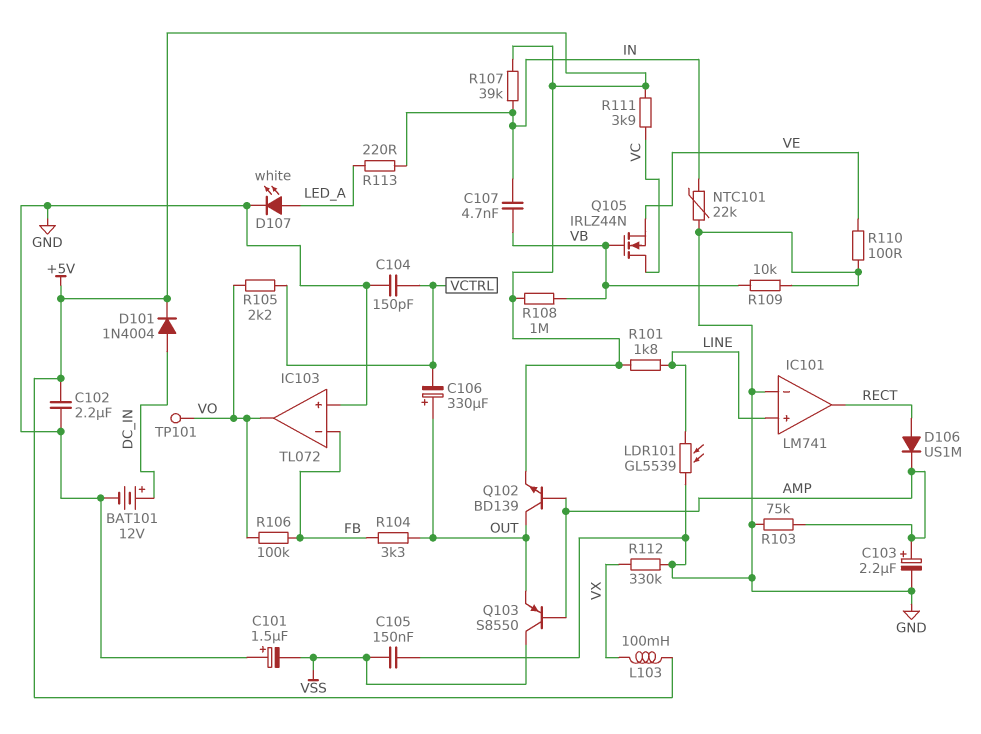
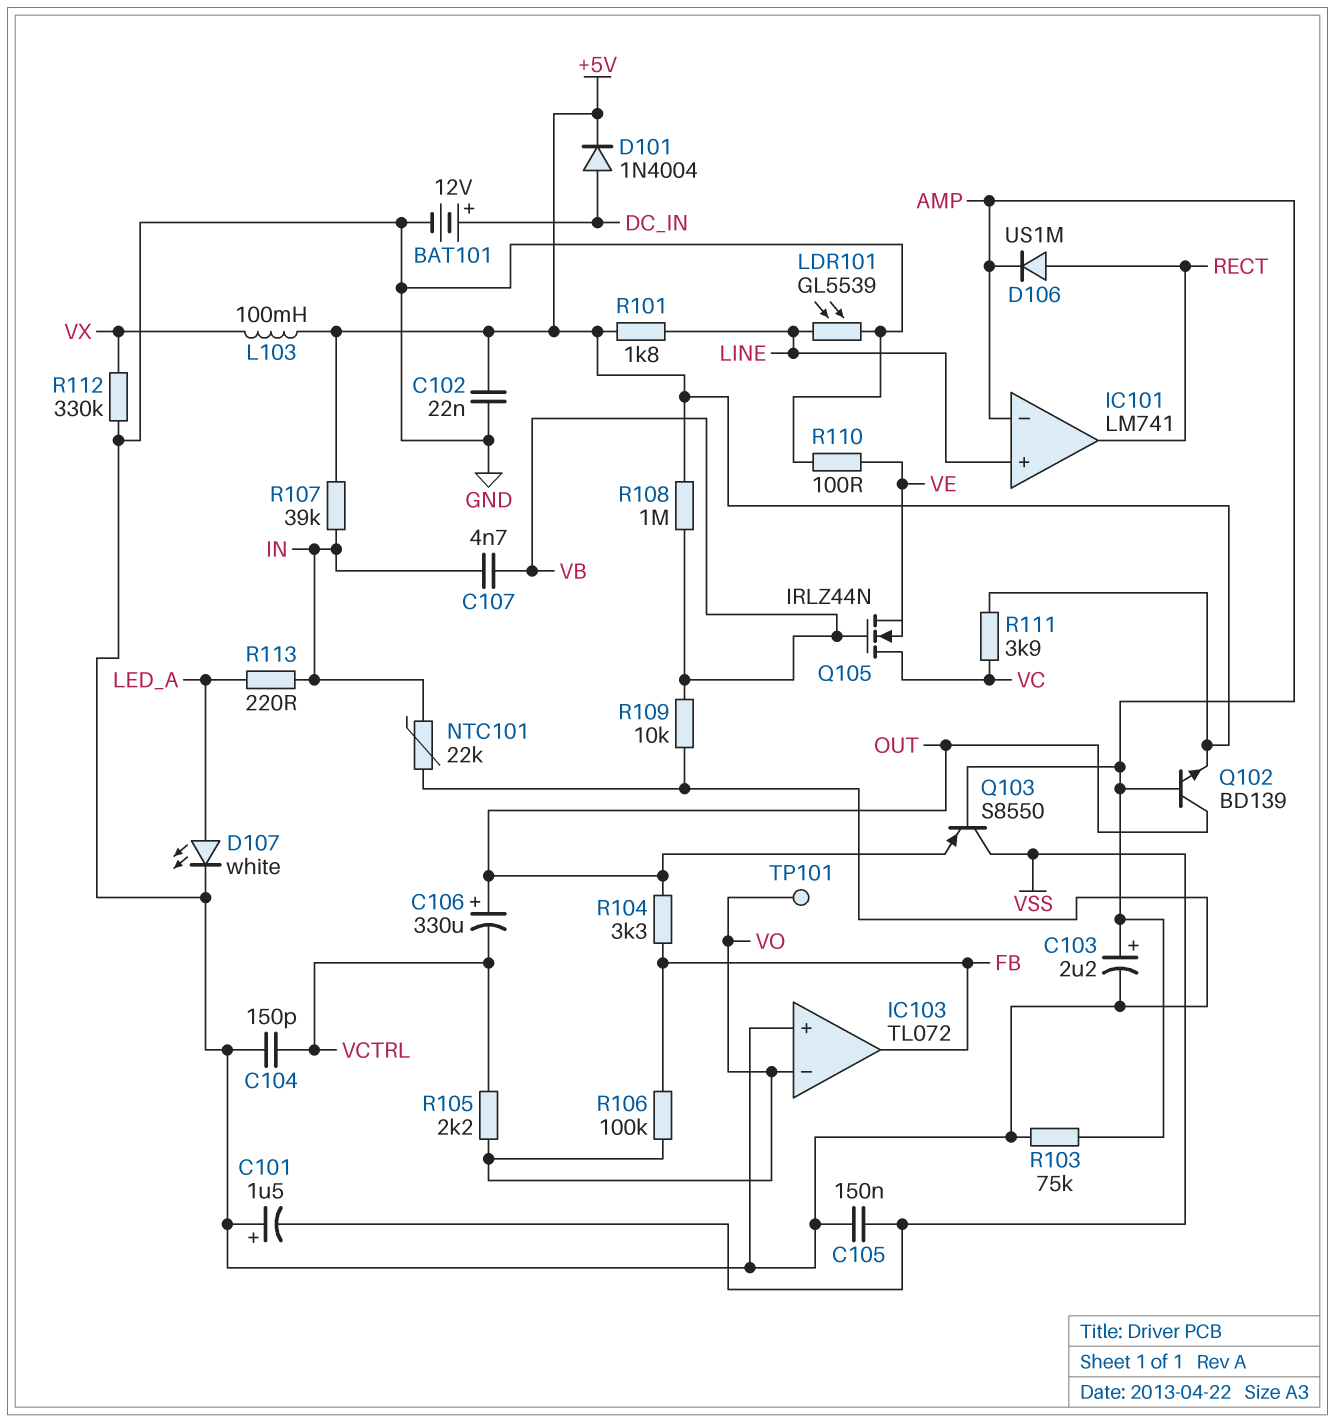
C102: 2.2uF (+5V, GND) -> 22nF (+5V, GND)
IC101 pin in-: GND -> AMP
IC103 pin in-: FB -> VO
IC103 pin out: VO -> FB

